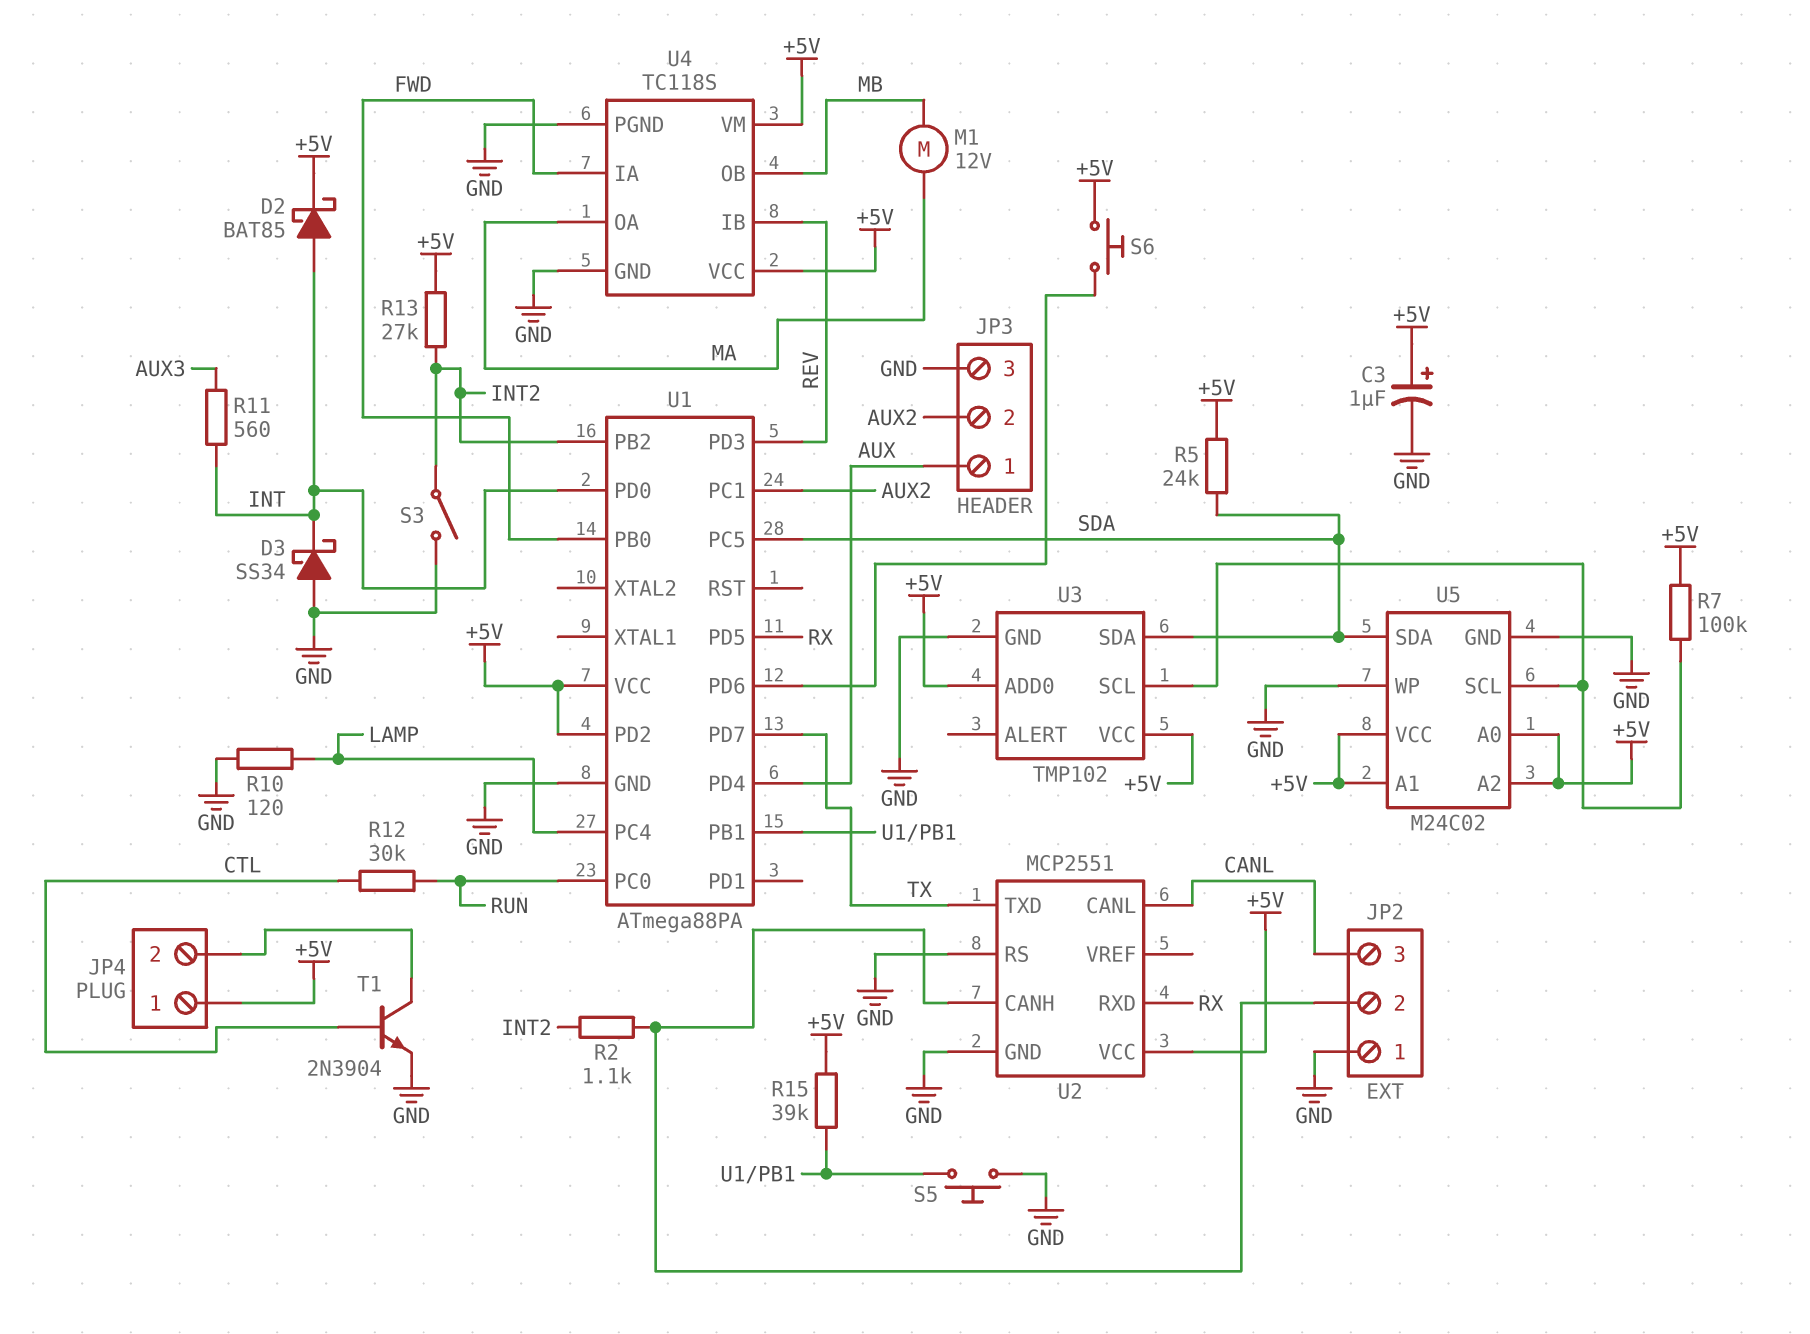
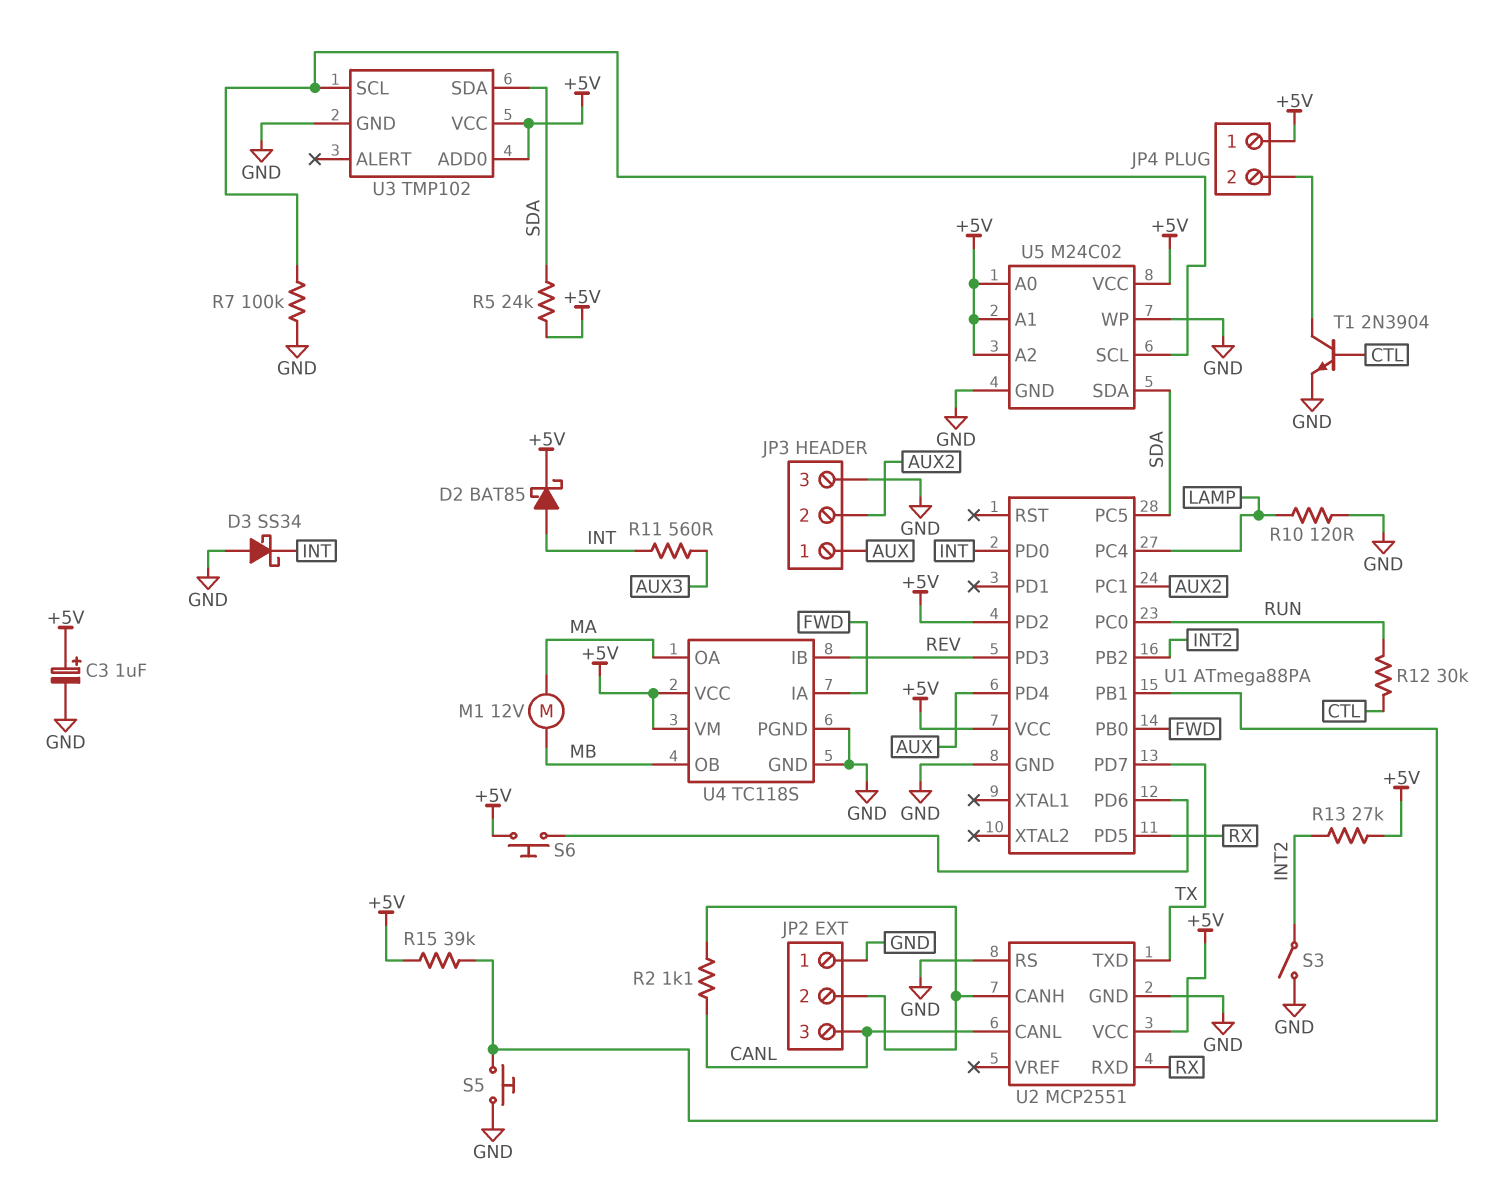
R2: 1.1k (INT2, JP2/2) -> 1.1k (CANL, JP2/2)
R7: 100k (+5V, U3/SCL) -> 100k (GND, U3/SCL)

